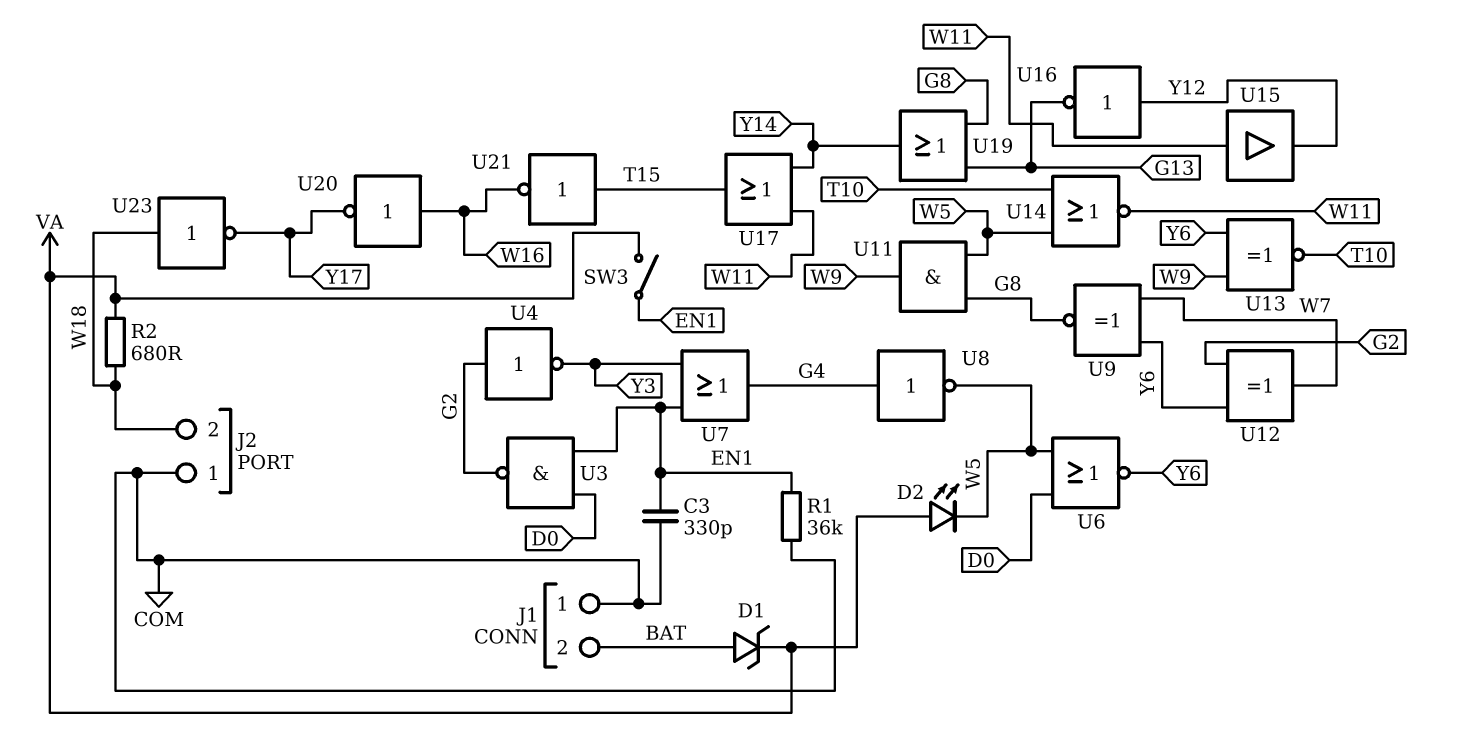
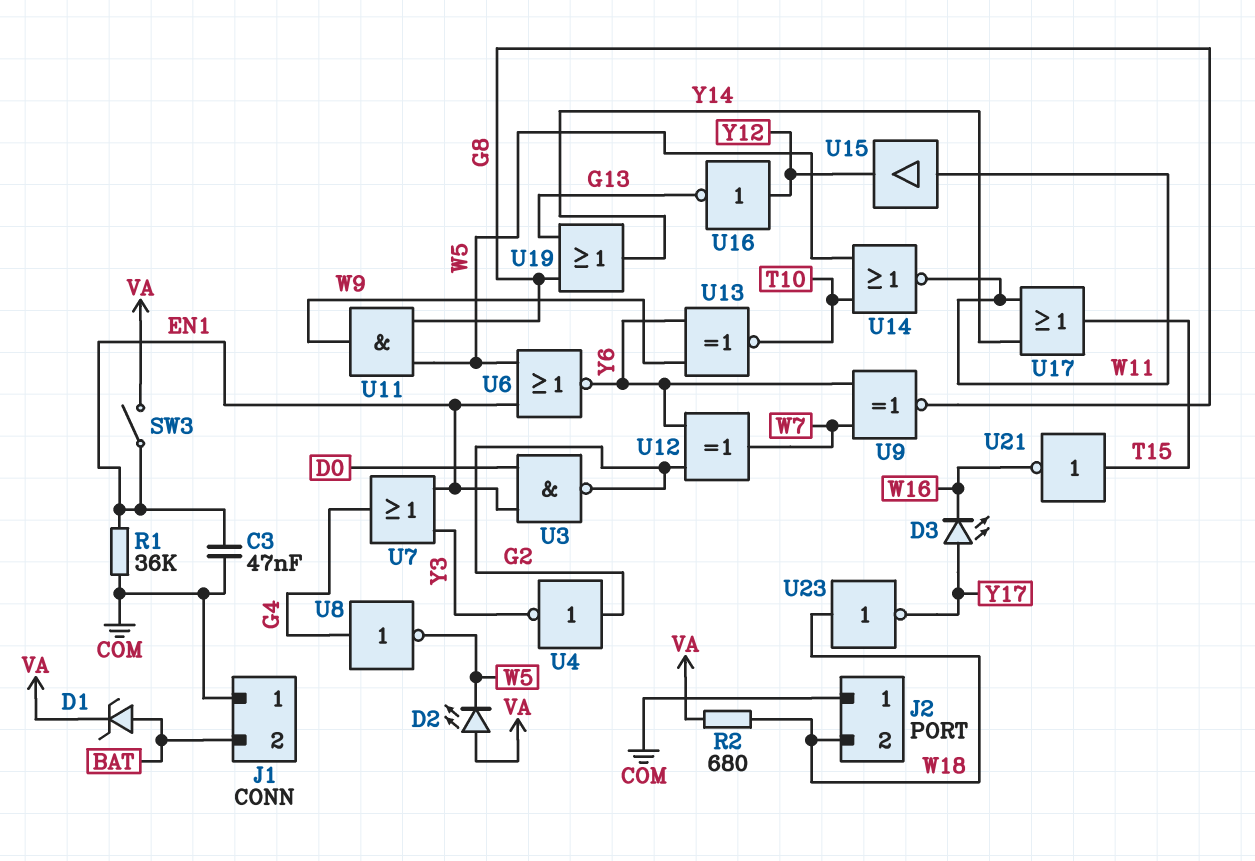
C3: 330pF (COM, EN1) -> 47nF (COM, EN1)
D3: none -> LED (A Y17, K W16)
U6: NOR (in D0, in W5, out Y6) -> NOR (in EN1, in W5, out Y6)
U20: NOT (in W16, out Y17) -> none

